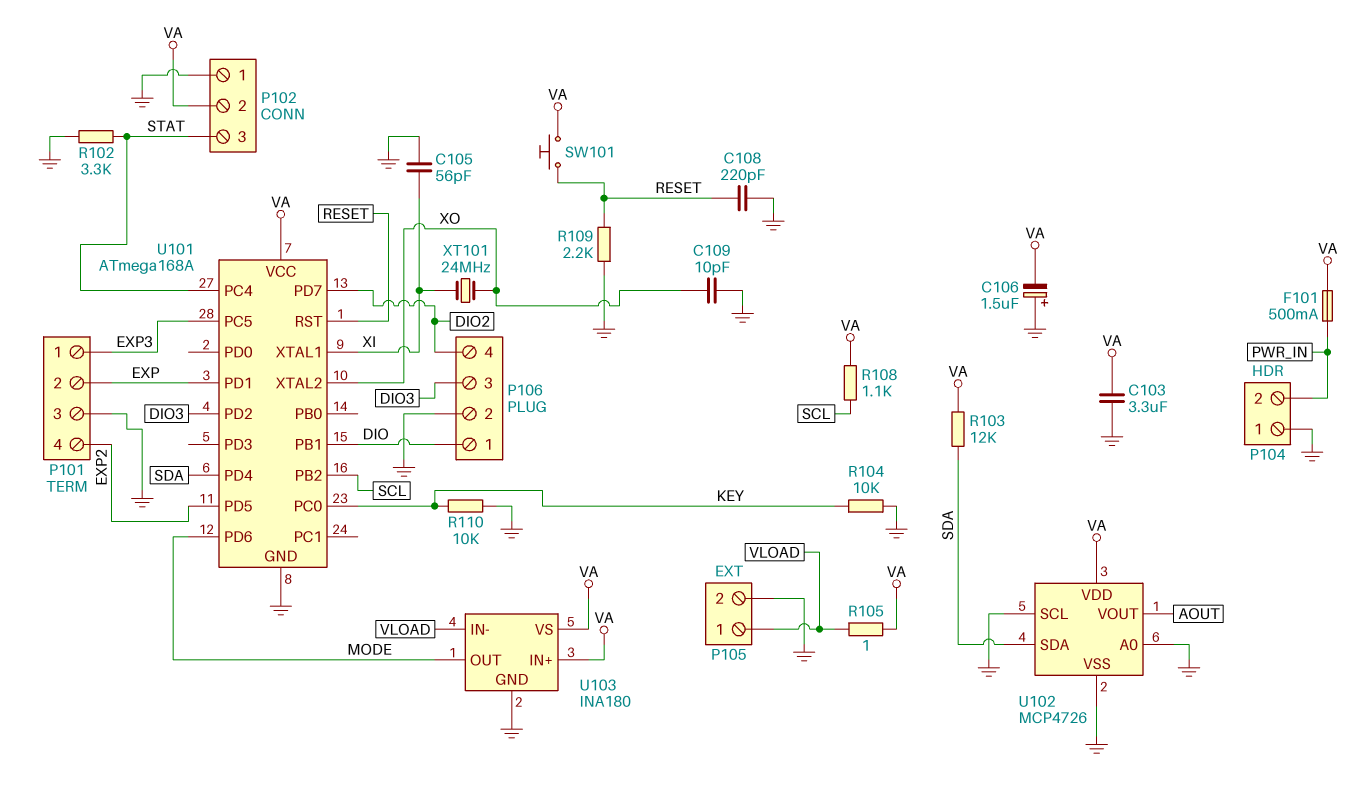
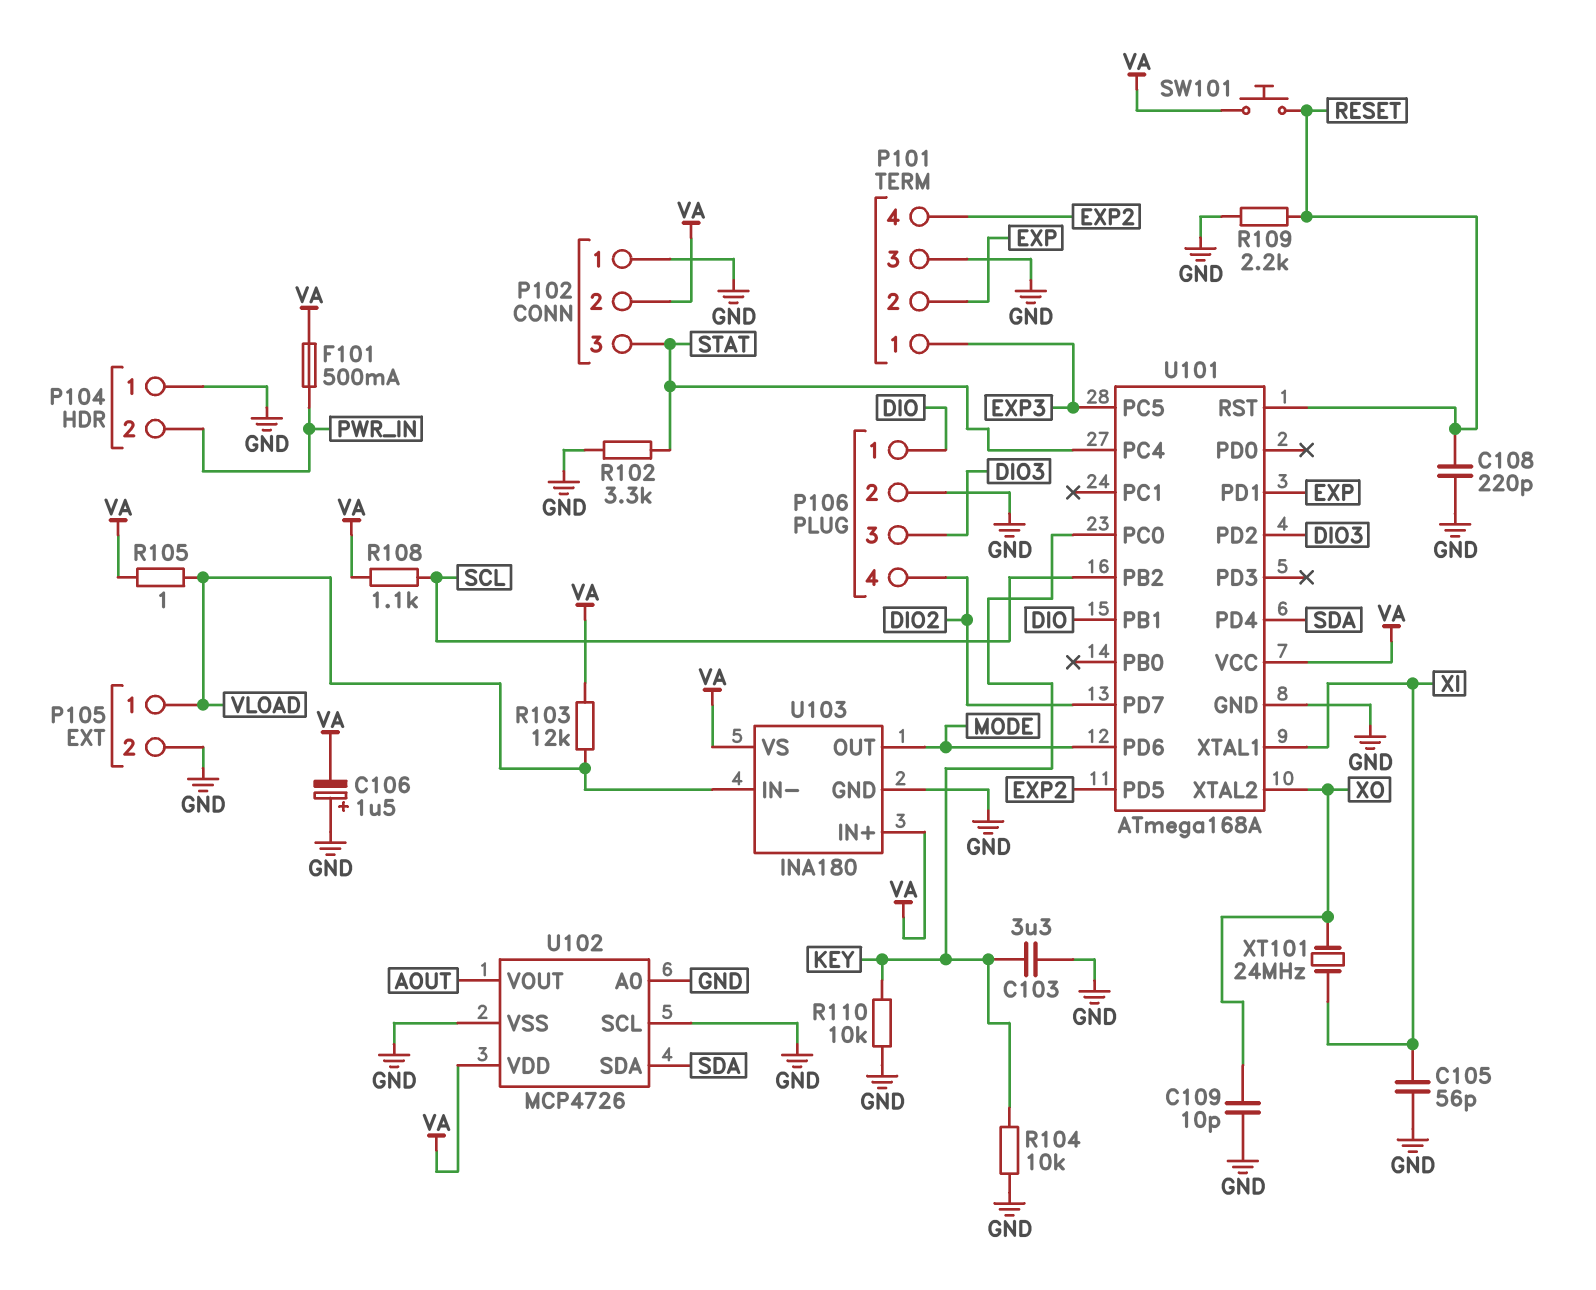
C103: 3.3uF (GND, VA) -> 3.3uF (GND, KEY)
R103: 12k (SDA, VA) -> 12k (VA, VLOAD)

